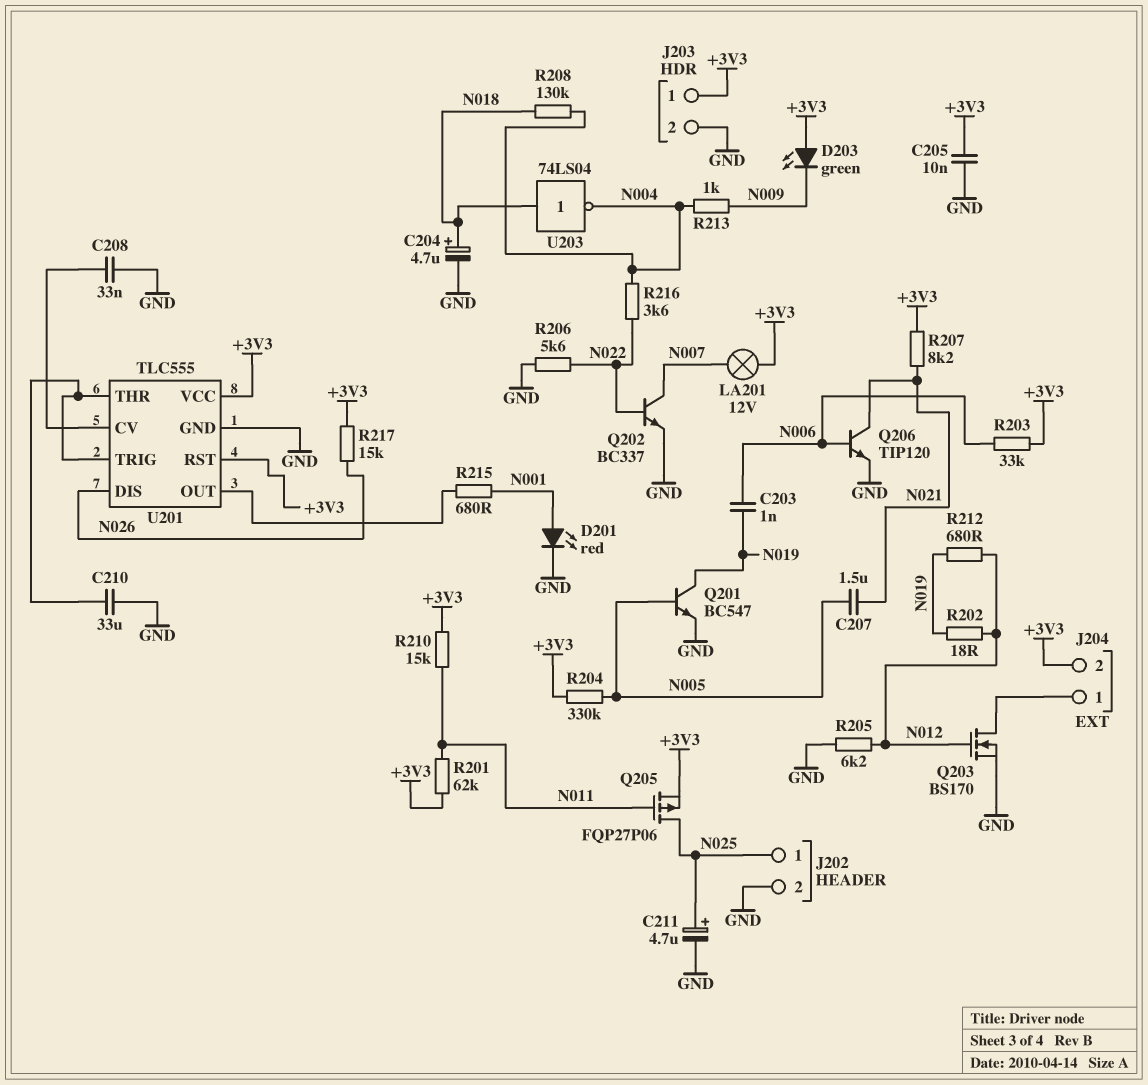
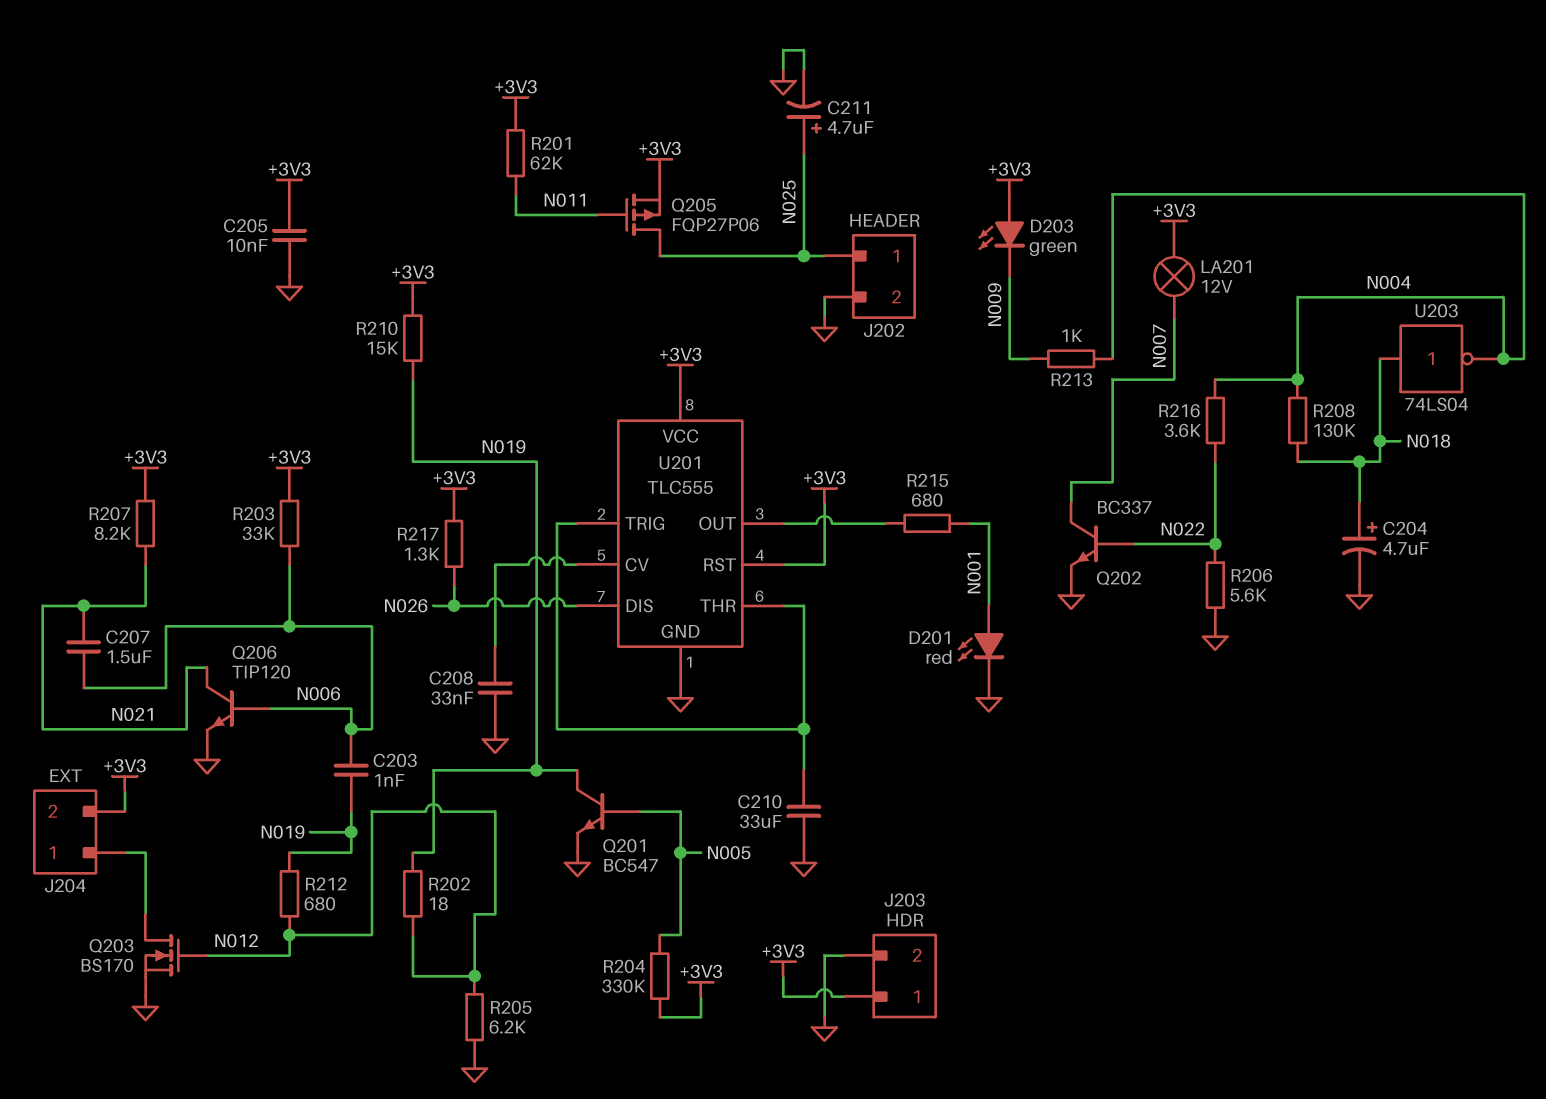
C207: 1.5uF (N005, N021) -> 1.5uF (N006, N021)
R210: 15k (+3V3, N011) -> 15k (+3V3, N019)
R217: 15k (+3V3, N026) -> 1.3k (+3V3, N026)

